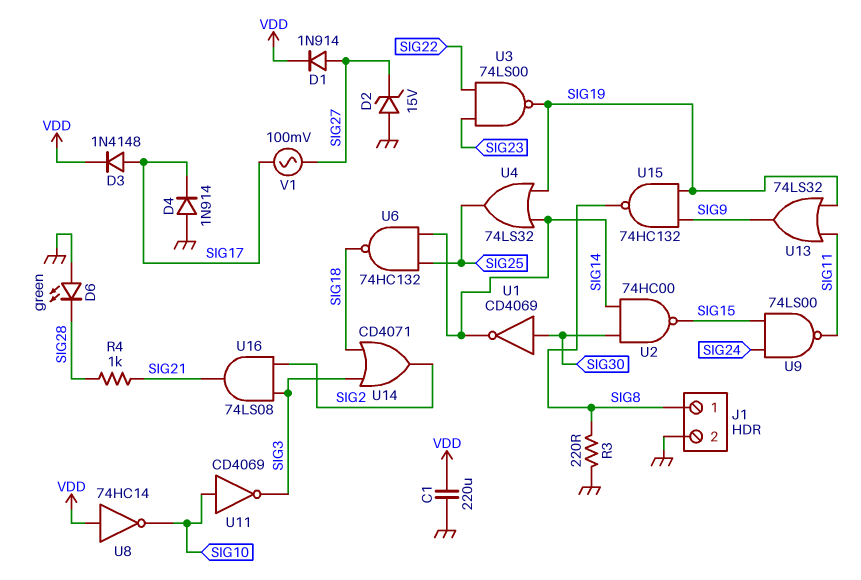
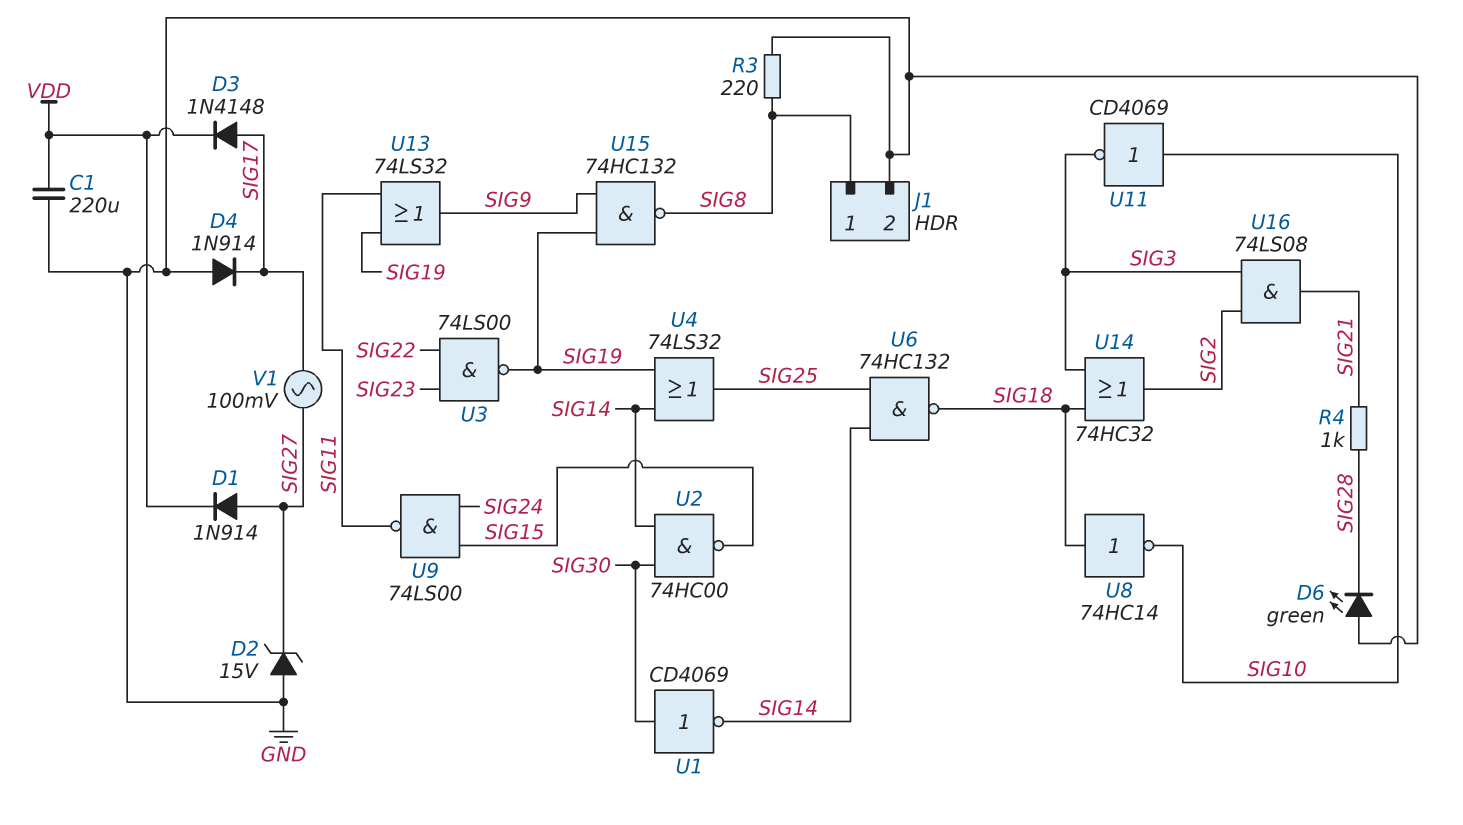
U8: NOT 74HC14 (in VDD, out SIG10) -> NOT 74HC14 (in SIG18, out SIG10)
U14: OR CD4071 (in SIG3, in SIG18, out SIG2) -> OR 74HC32 (in SIG3, in SIG18, out SIG2)

